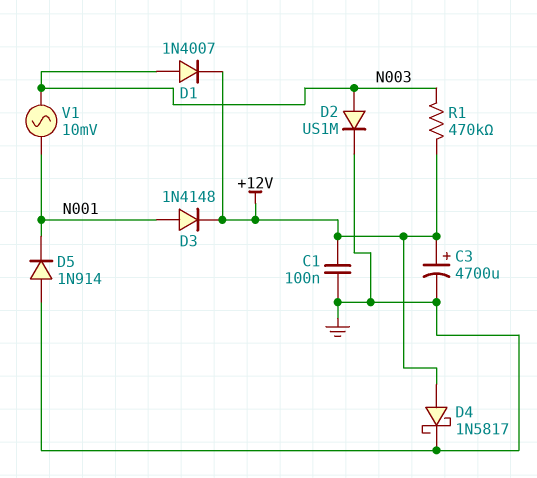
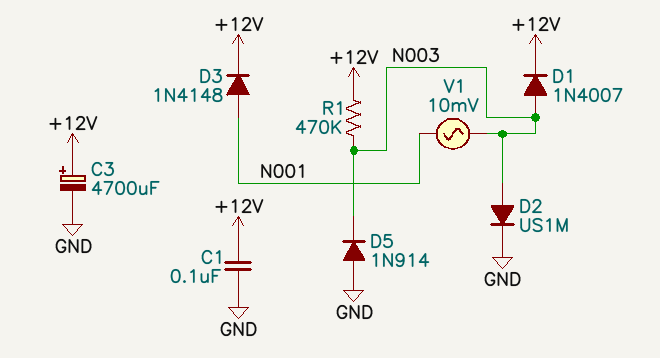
D4: schottky 1N5817 (A +12V, K GND) -> none
D5: diode 1N914 (A GND, K N001) -> diode 1N914 (A GND, K N003)

